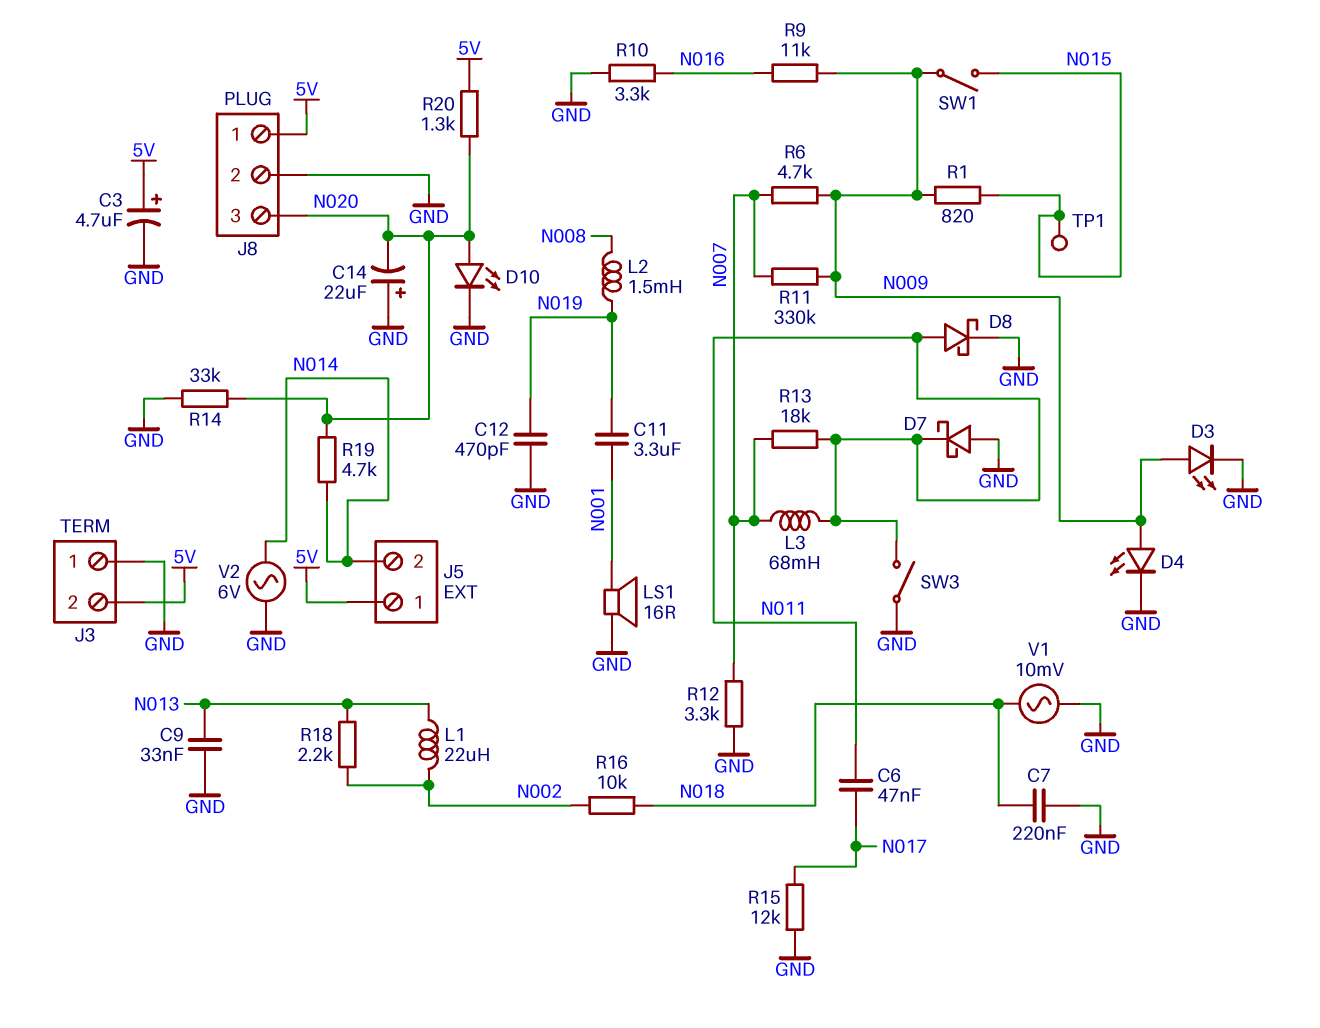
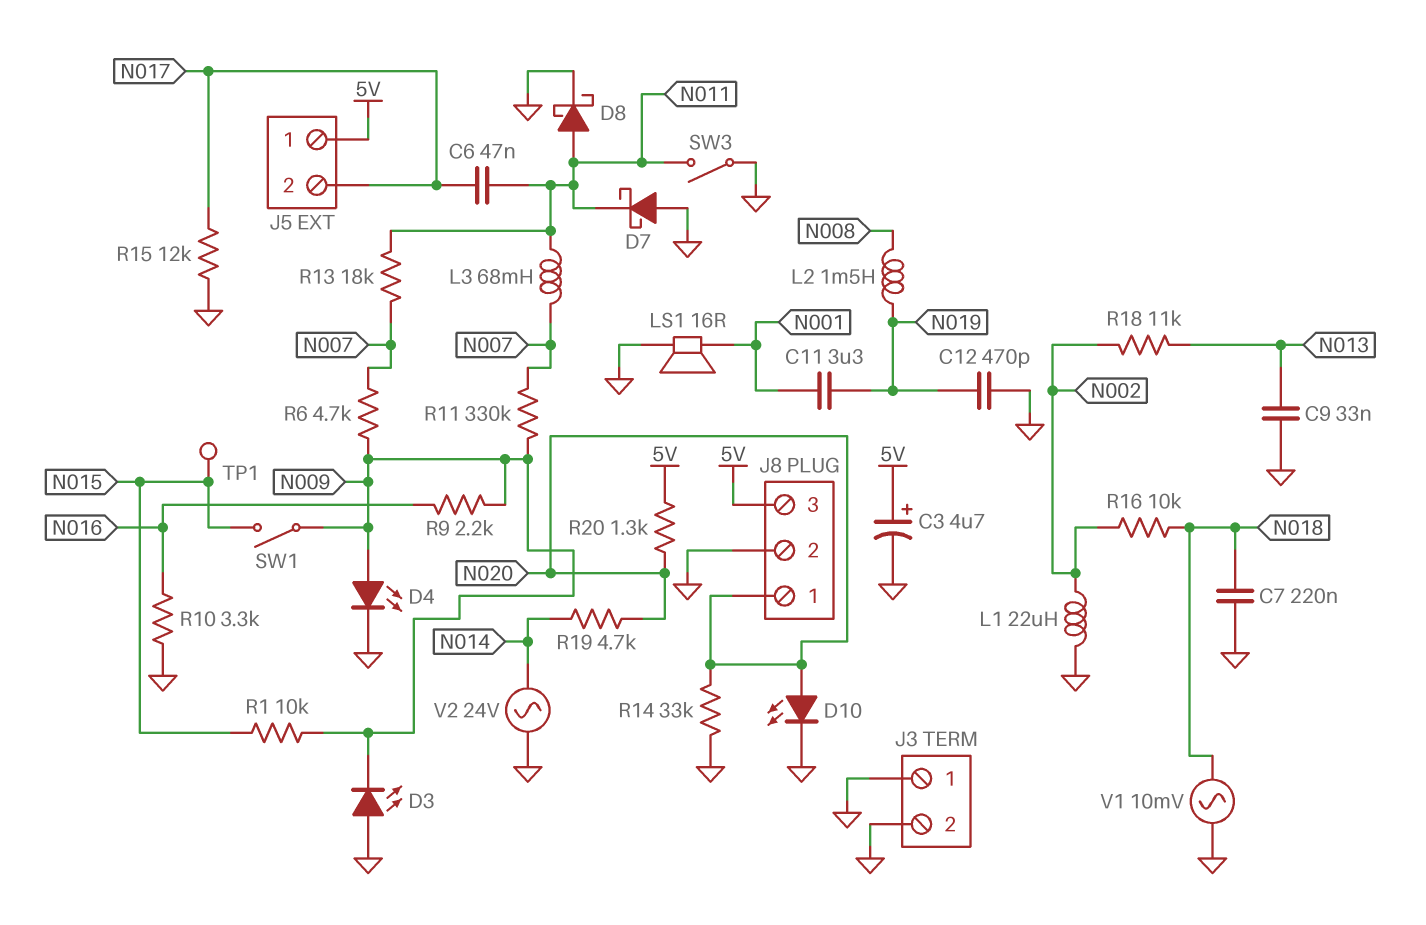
C14: 22uF (plus GND, minus N020) -> none
D3: LED (A N009, K GND) -> LED (A GND, K N009)
J3 pin 2: 5V -> GND
J5 pin 2: N014 -> N017
J8 pin 1: 5V -> N020
J8 pin 3: N020 -> 5V
L1: 22uH (N002, N013) -> 22uH (GND, N002)
R1: 820 (N009, N015) -> 10k (N009, N015)
R9: 11k (N009, N016) -> 2.2k (N009, N016)
R12: 3.3k (GND, N007) -> none
R18: 2.2k (N002, N013) -> 11k (N002, N013)
V2: AC 6V (GND, N014) -> AC 24V (GND, N014)

